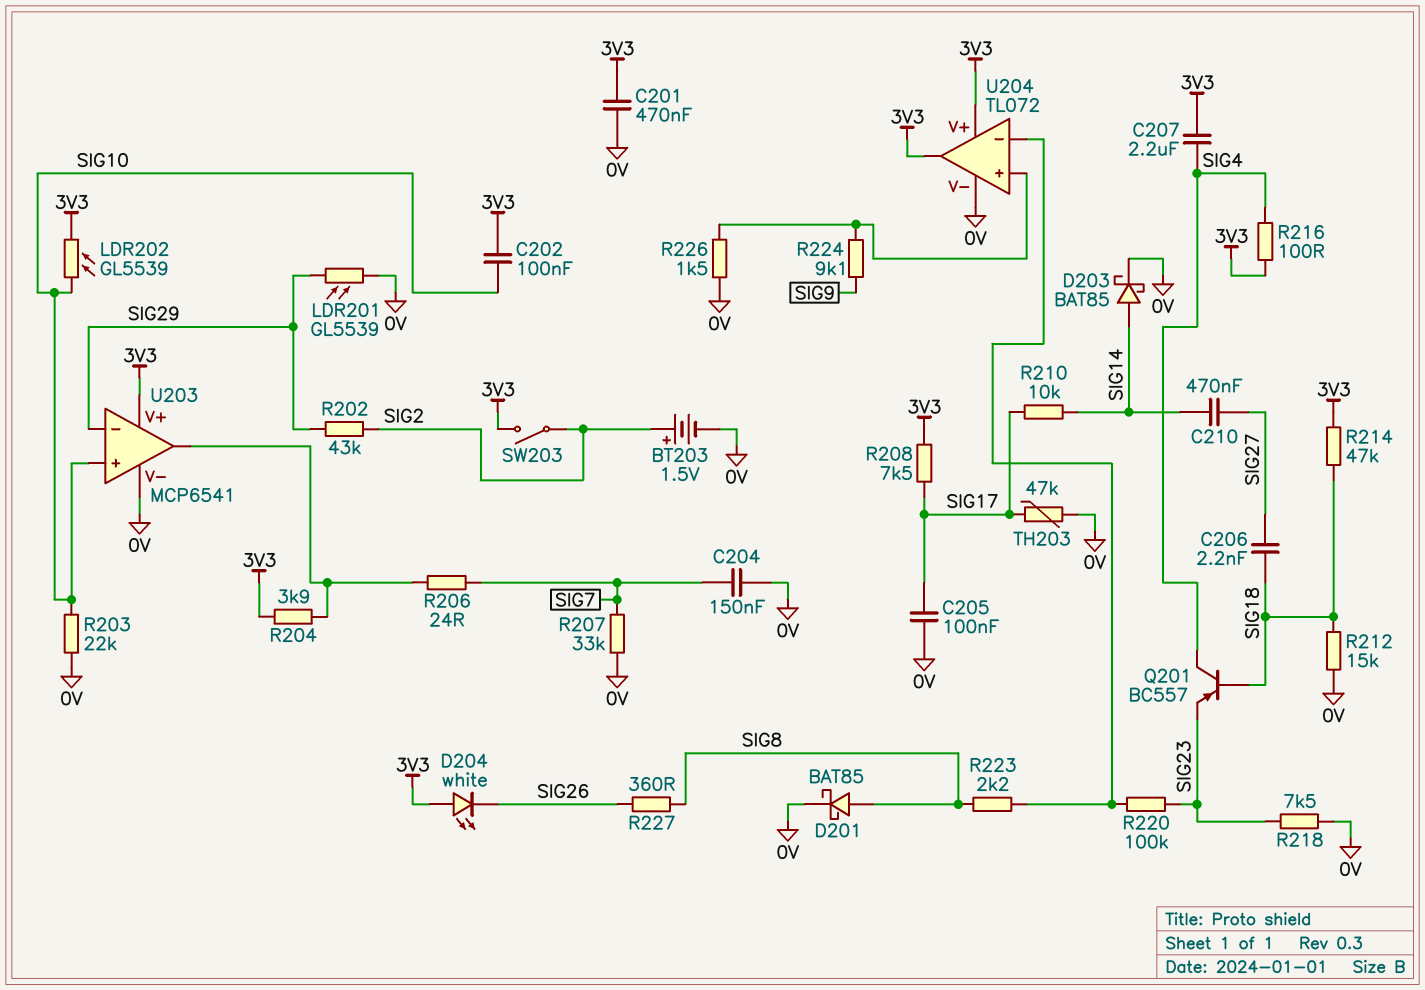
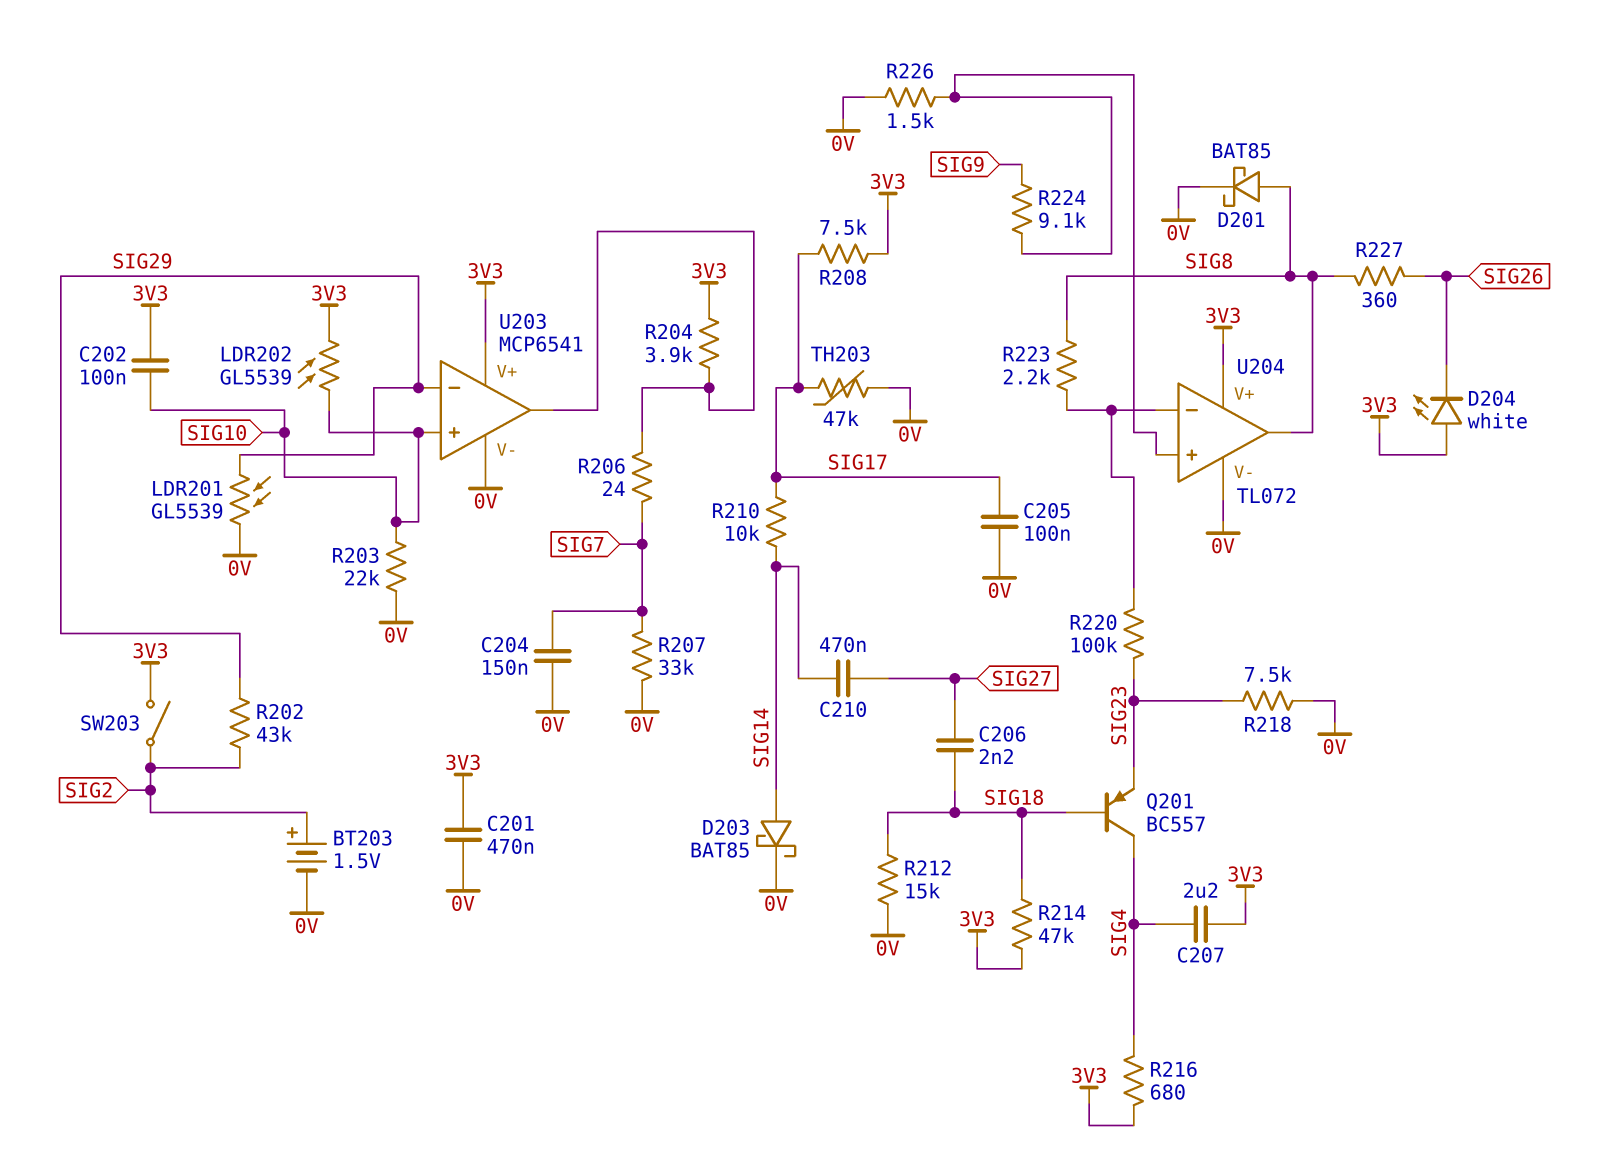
R216: 100 (3V3, SIG4) -> 680 (3V3, SIG4)
U204 pin out: 3V3 -> SIG8

